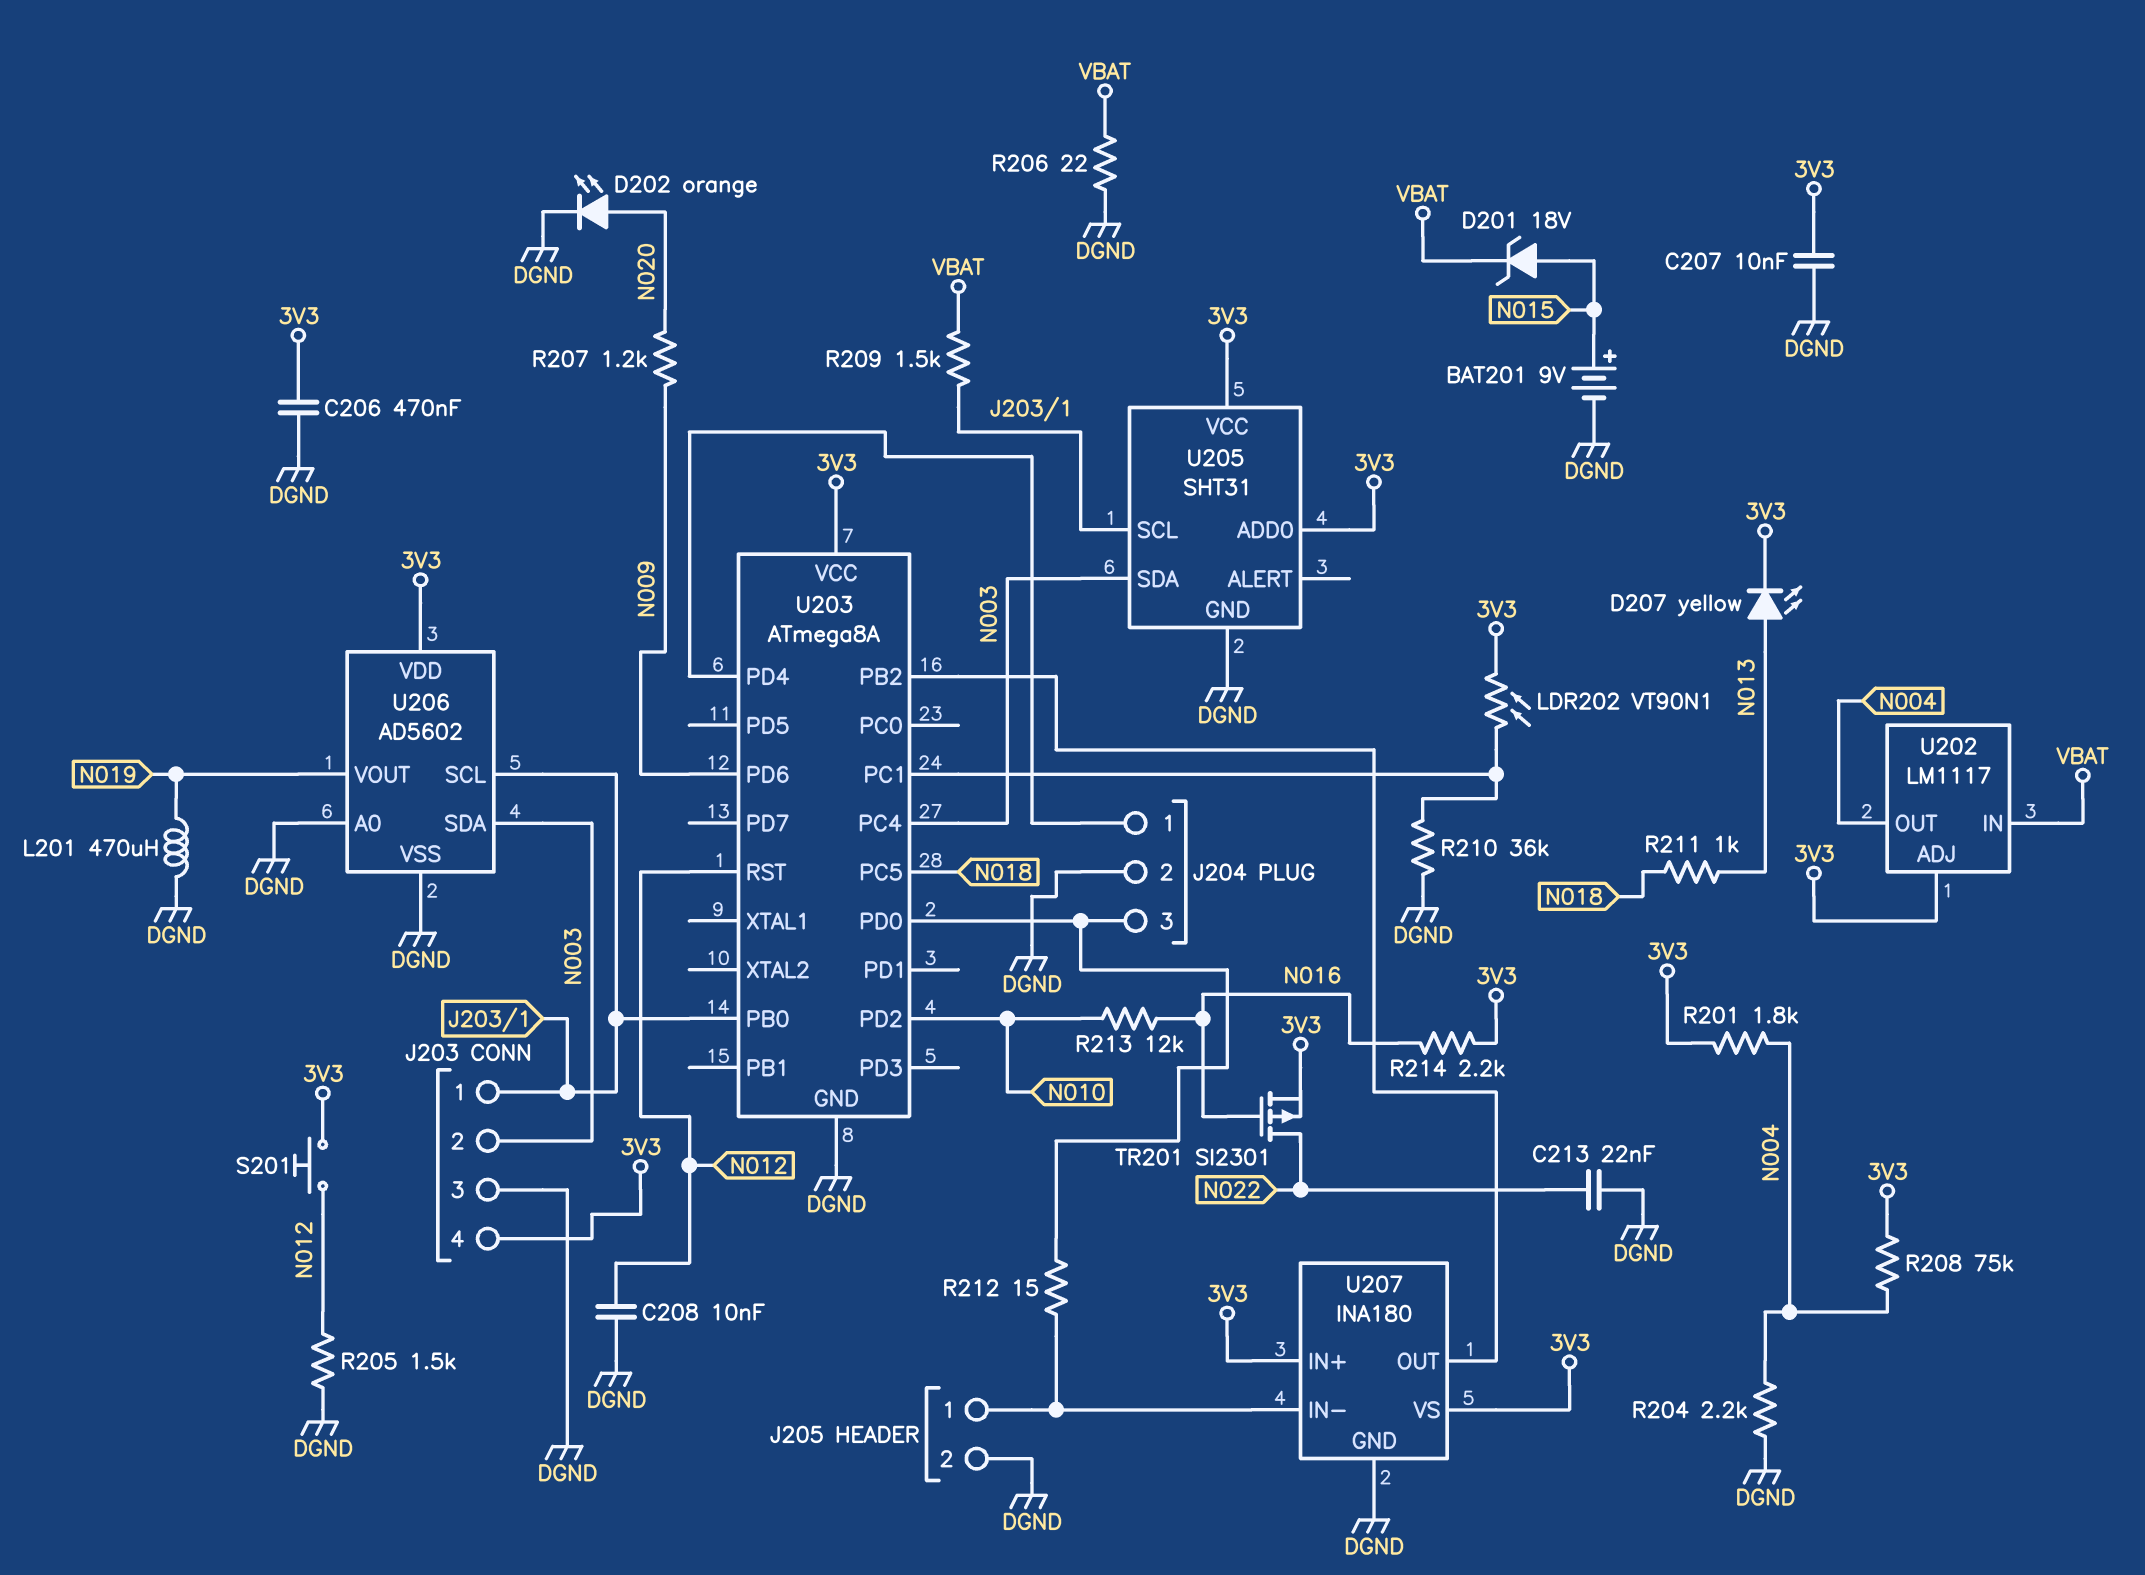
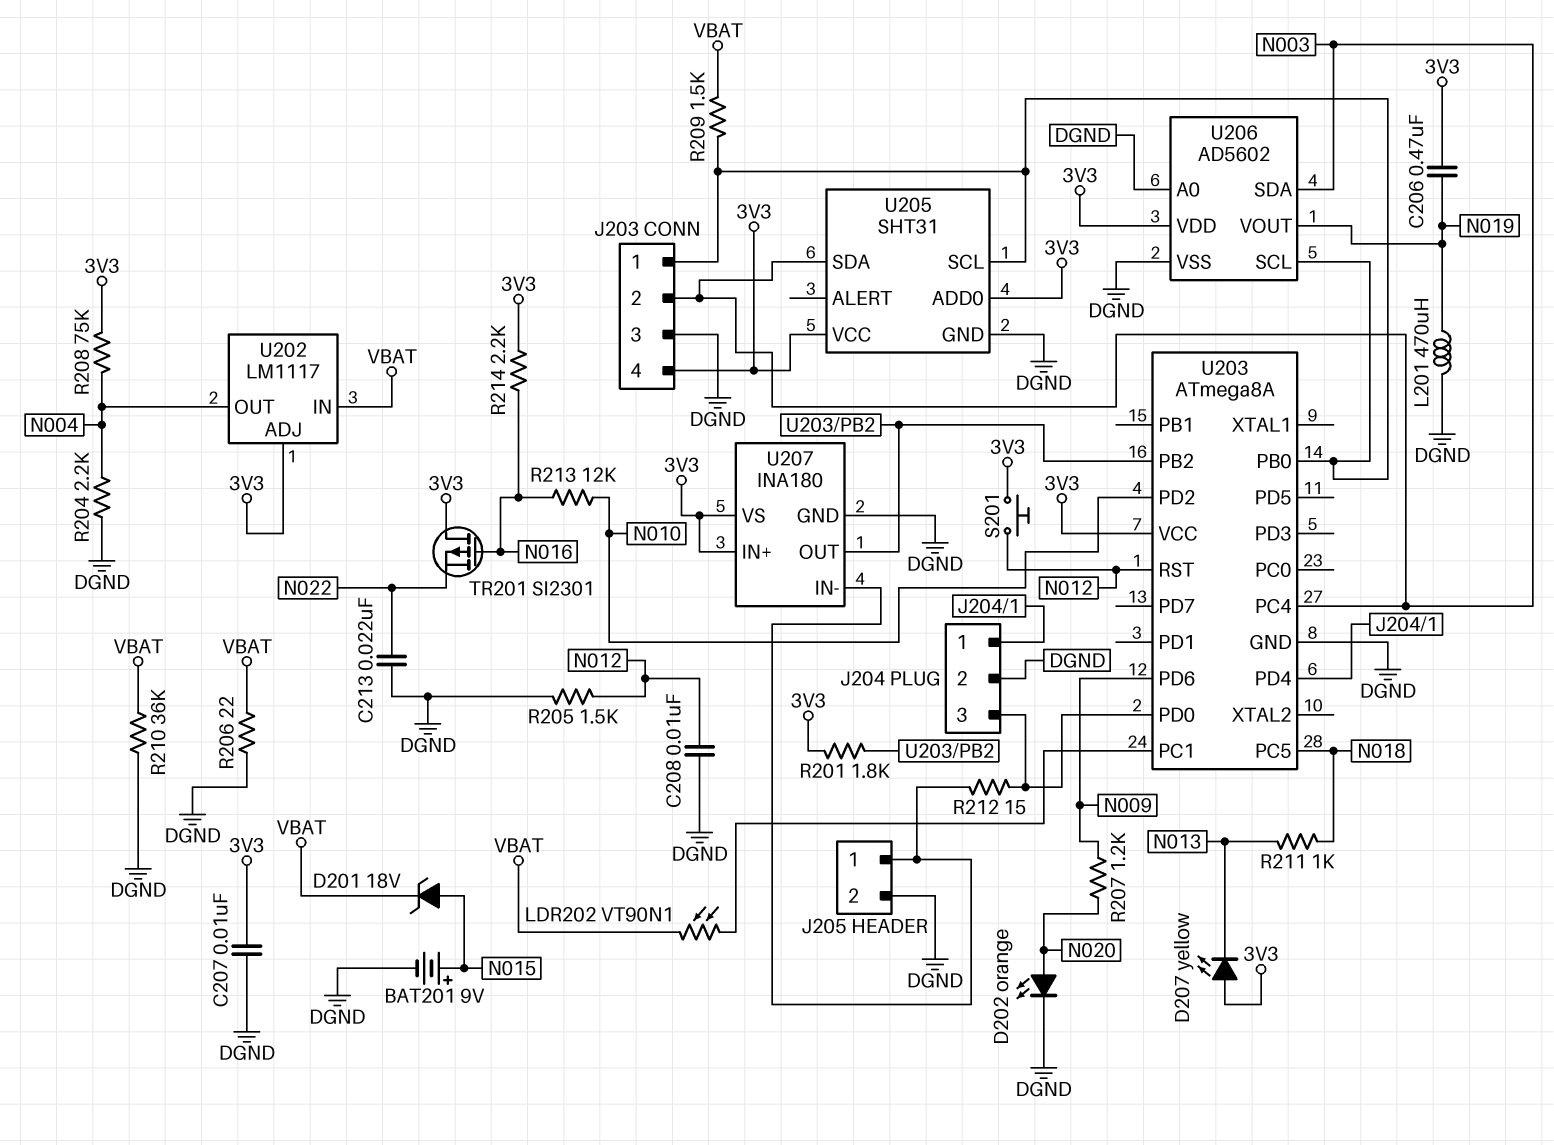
C206: 470nF (3V3, DGND) -> 470nF (3V3, N019)
D207: LED yellow (A N013, K 3V3) -> LED yellow (A 3V3, K N013)
LDR202: VT90N1 (3V3, U203/PC1) -> VT90N1 (U203/PC1, VBAT)
R201: 1.8k (3V3, N004) -> 1.8k (3V3, U203/PB2)
R210: 36k (DGND, U203/PC1) -> 36k (DGND, VBAT)
TR201: PMOS SI2301 (G N016, D N022, S 3V3) -> PMOS SI2301 (G N016, D 3V3, S N022)

